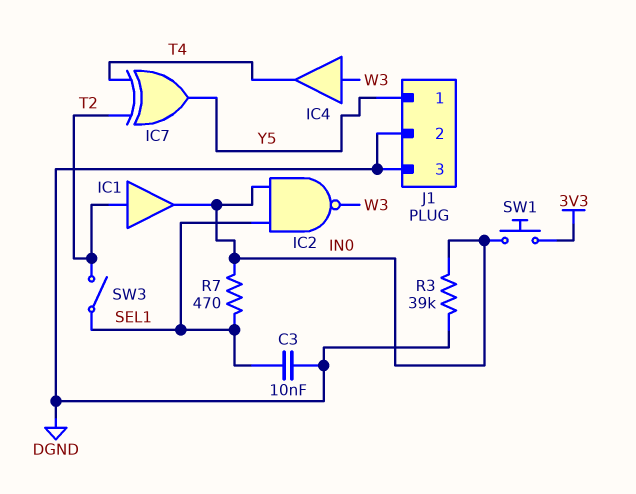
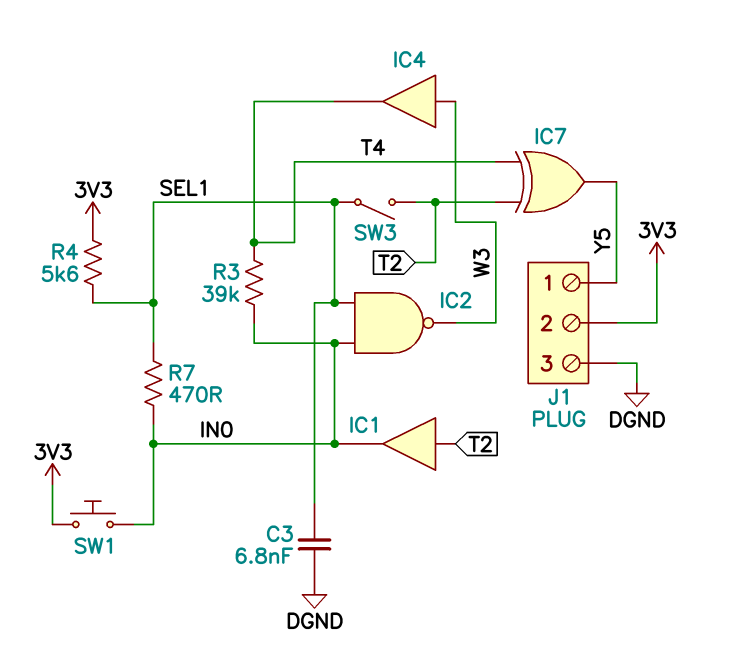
C3: 10nF (DGND, SEL1) -> 6.8nF (DGND, SEL1)
J1 pin 2: DGND -> 3V3
R3: 39k (DGND, IN0) -> 39k (IN0, T4)
R4: none -> 5.6k (3V3, SEL1)

